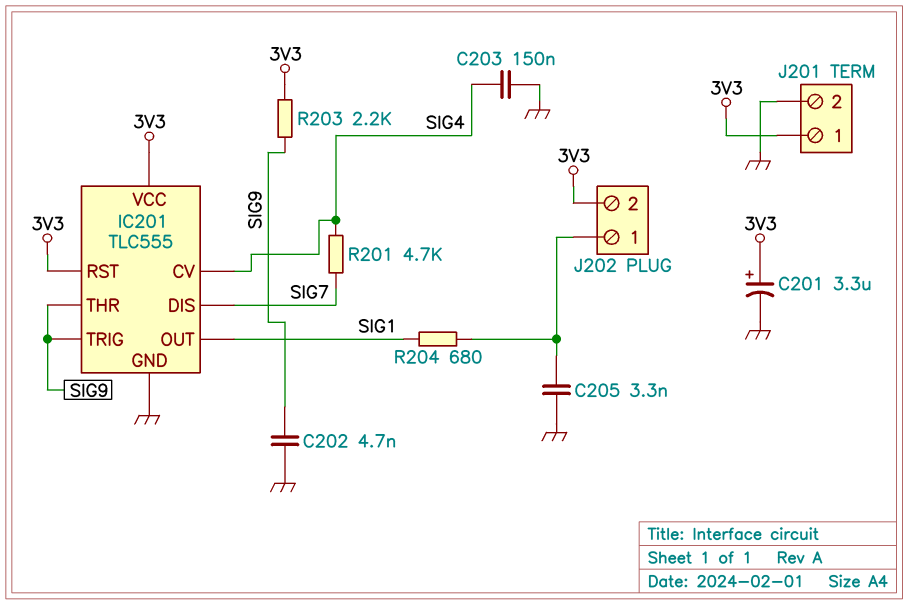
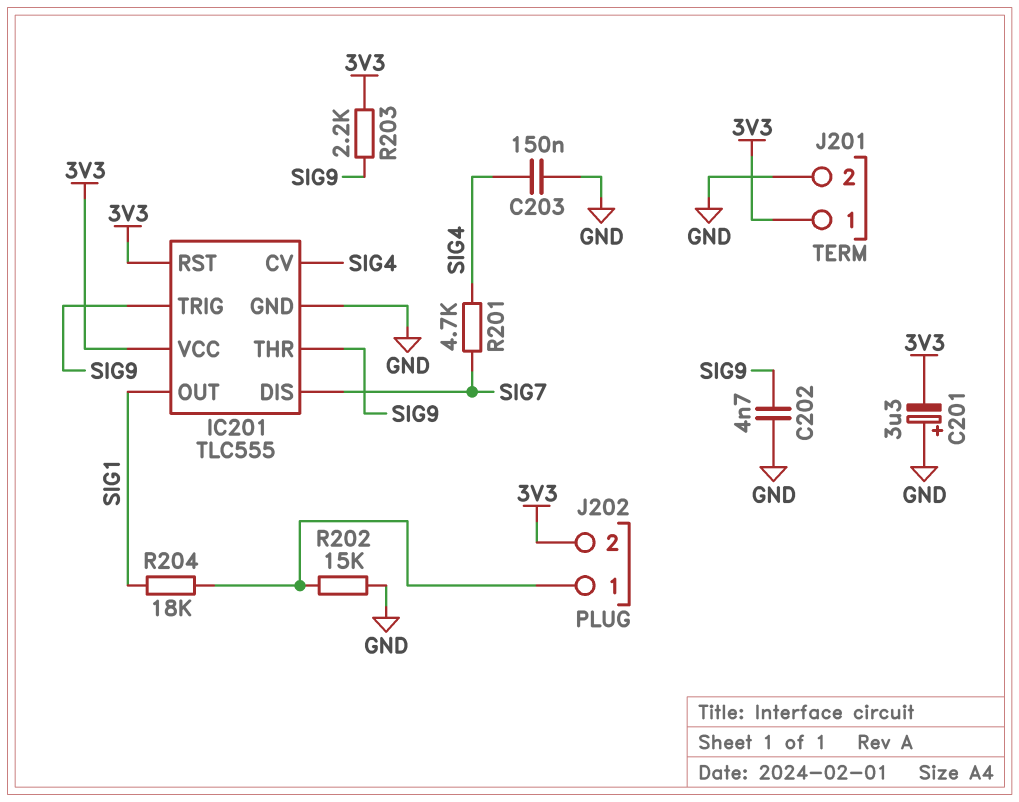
C201: 3.3uF (plus 3V3, minus GND) -> 3.3uF (plus GND, minus 3V3)
C205: 3.3nF (GND, J202/1) -> none
R202: none -> 15k (GND, J202/1)
R204: 680 (J202/1, SIG1) -> 18k (J202/1, SIG1)

